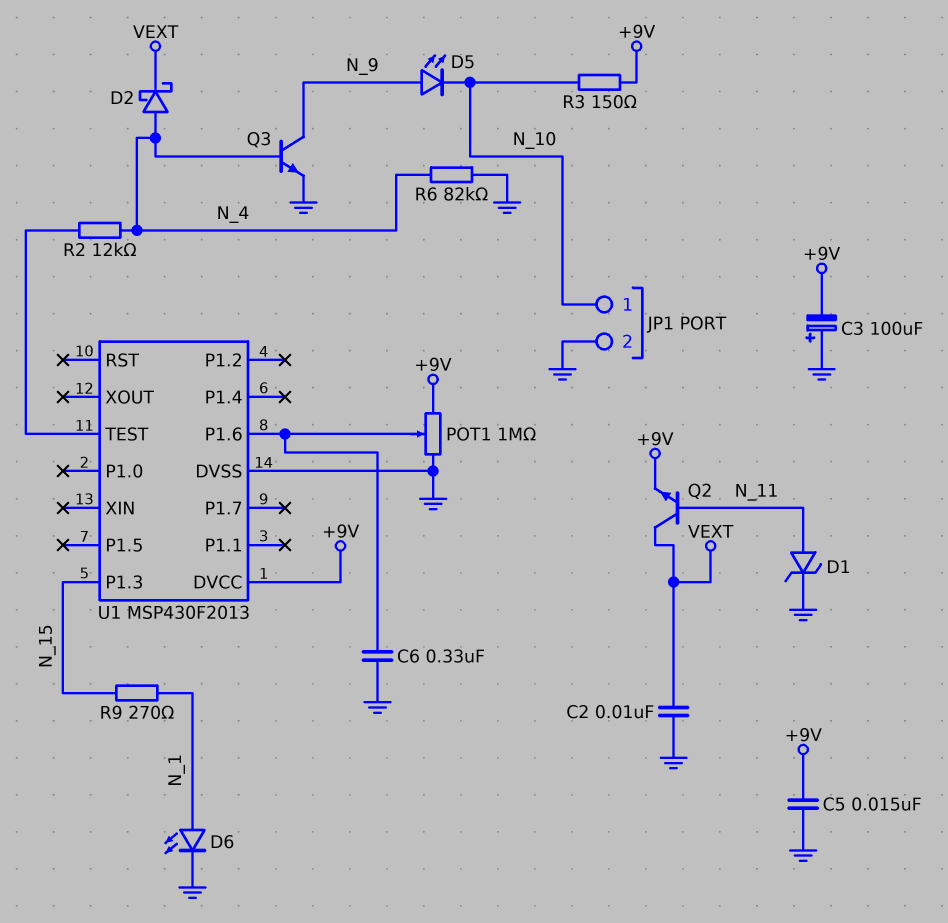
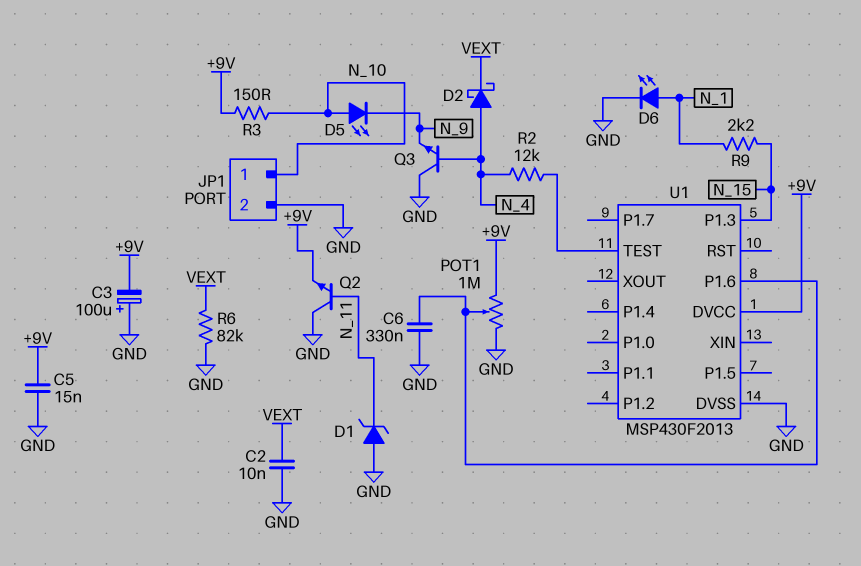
D1: zener (A N_11, K GND) -> zener (A GND, K N_11)
D5: LED (A N_9, K N_10) -> LED (A N_10, K N_9)
Q2: NPN (B N_11, C VEXT, E +9V) -> NPN (B N_11, C GND, E +9V)
Q3: NPN (B N_4, C N_9, E GND) -> NPN (B N_4, C GND, E N_9)
R6: 82k (GND, N_4) -> 82k (GND, VEXT)
R9: 270 (N_1, N_15) -> 2.2k (N_1, N_15)

